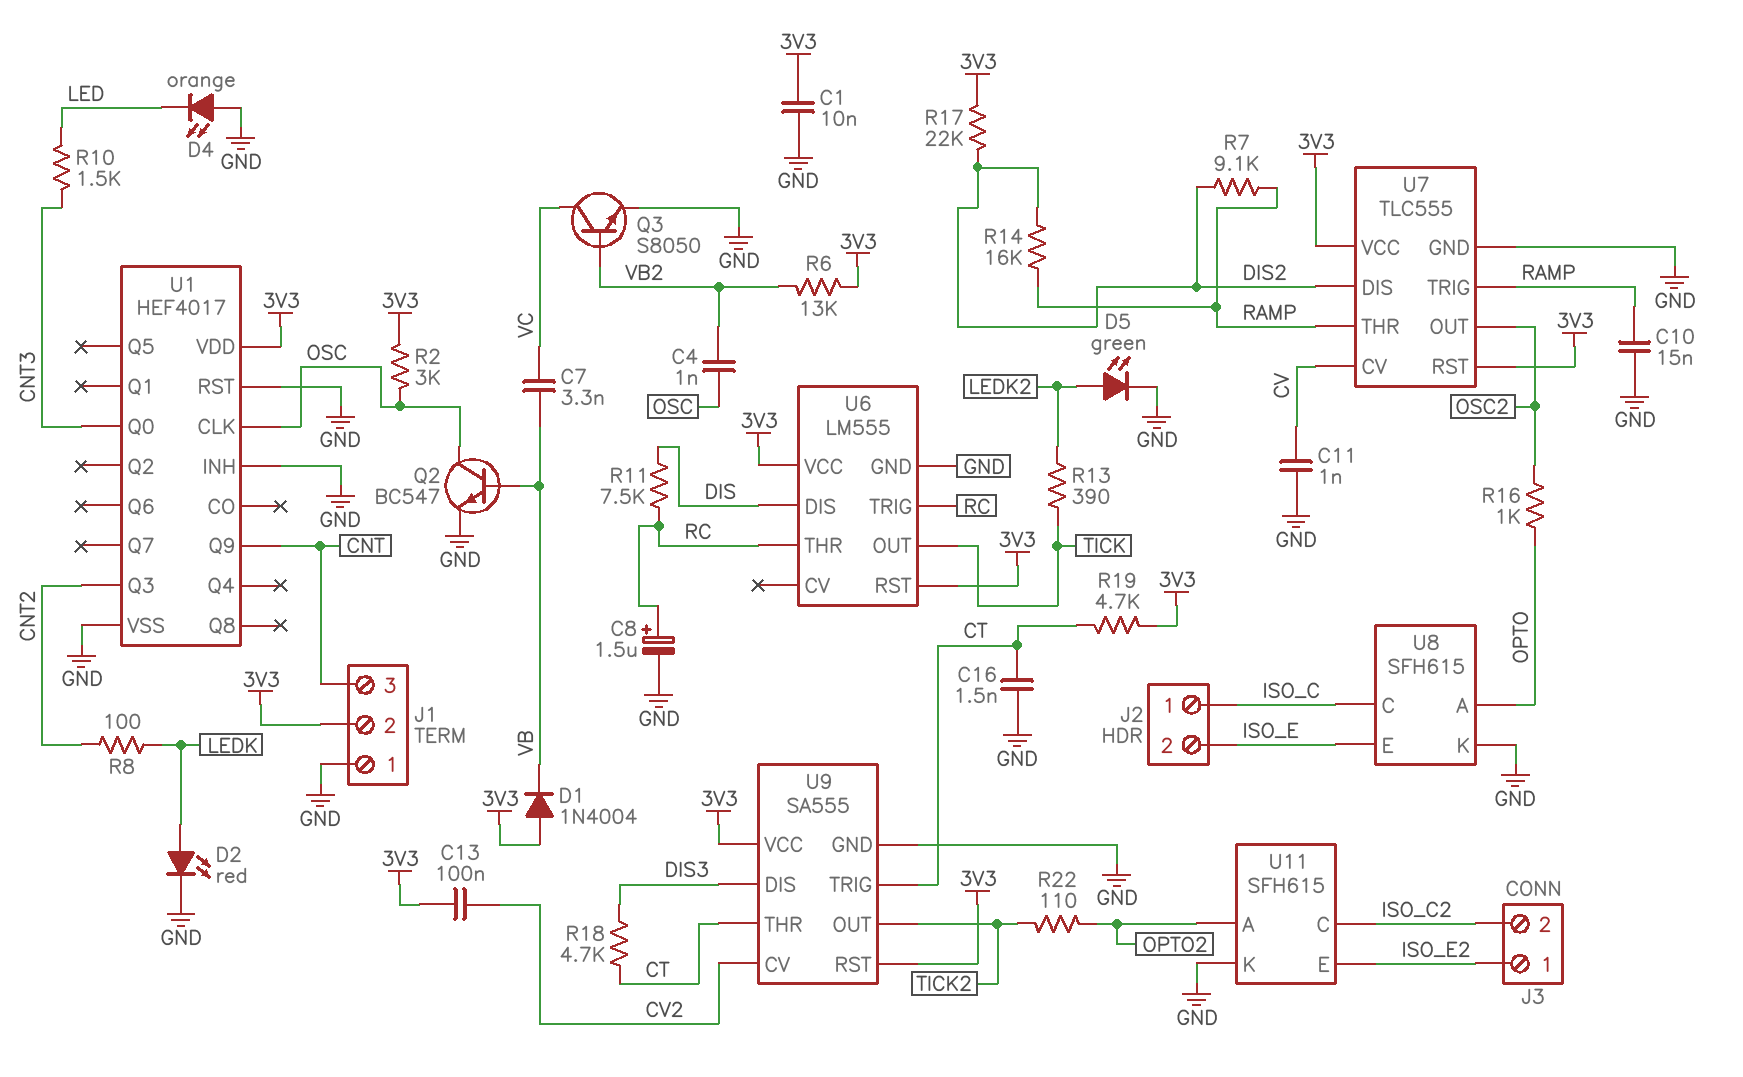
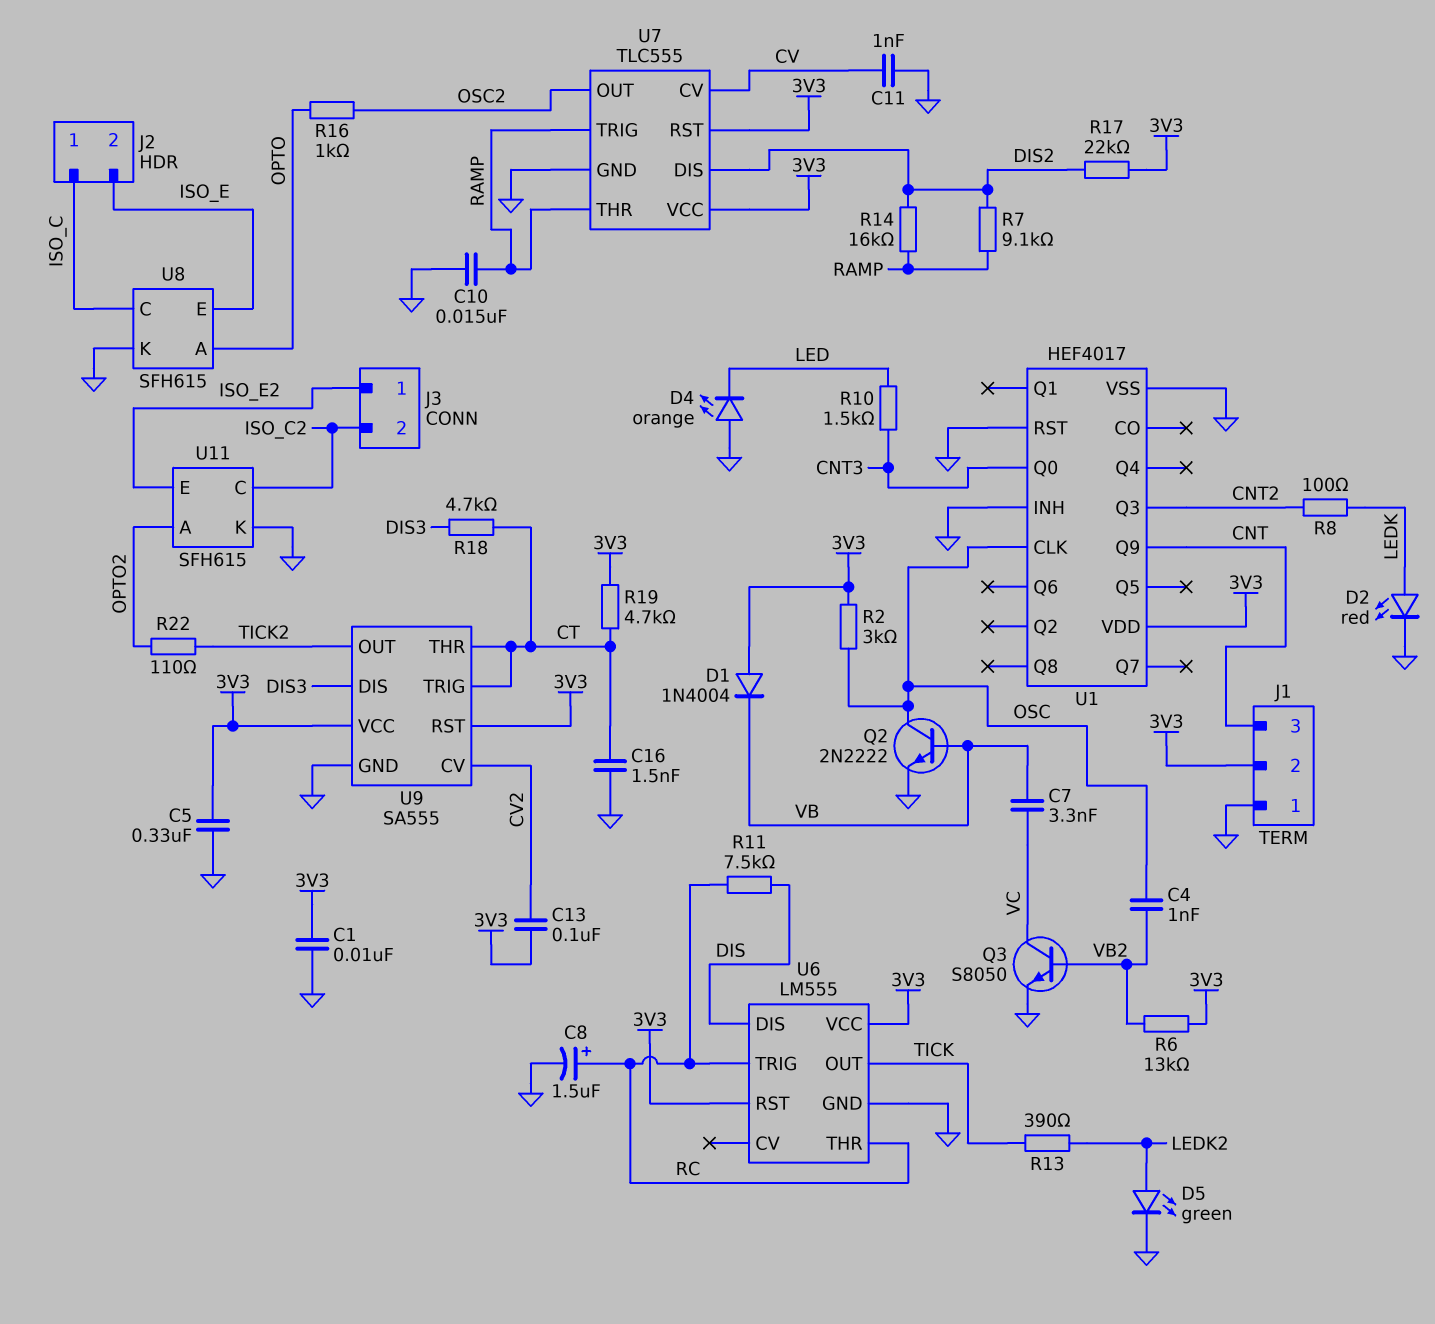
C5: none -> 330nF (3V3, GND)
Q2: NPN BC547 (B VB, C OSC, E GND) -> NPN 2N2222 (B VB, C OSC, E GND)

